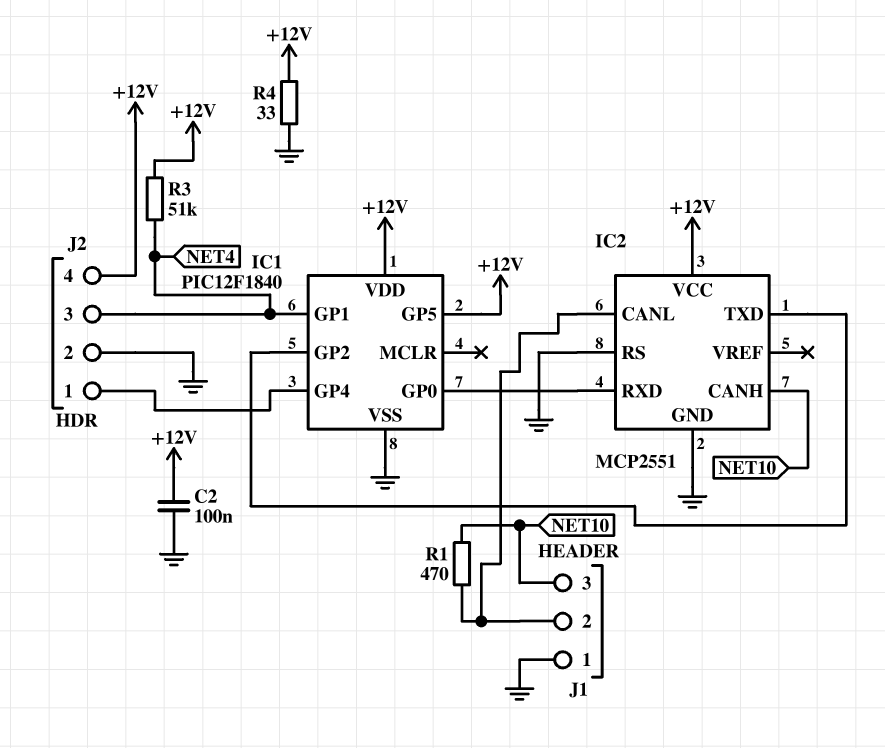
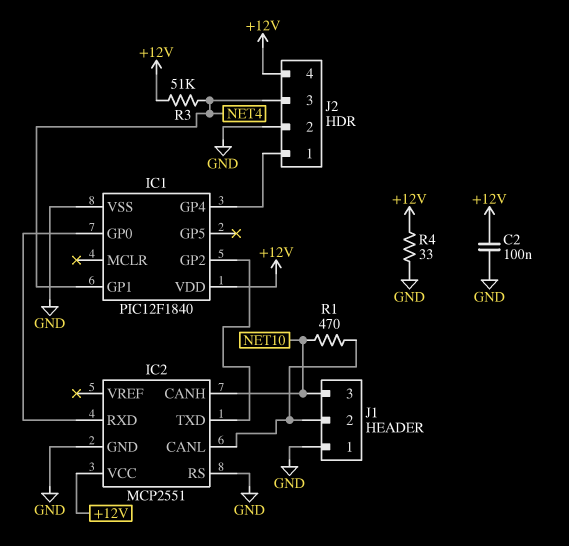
IC1 pin GP5: +12V -> none

